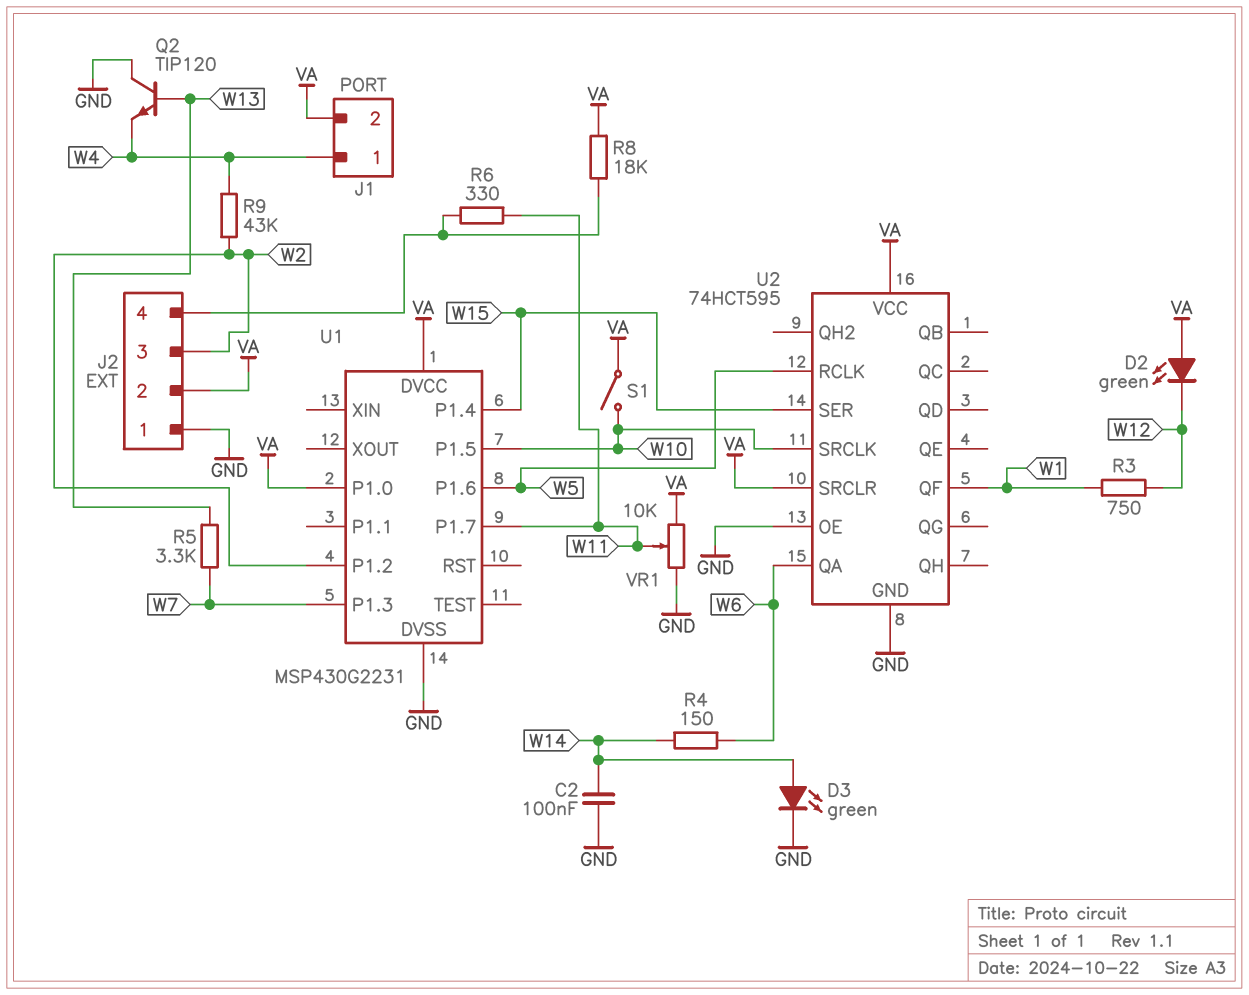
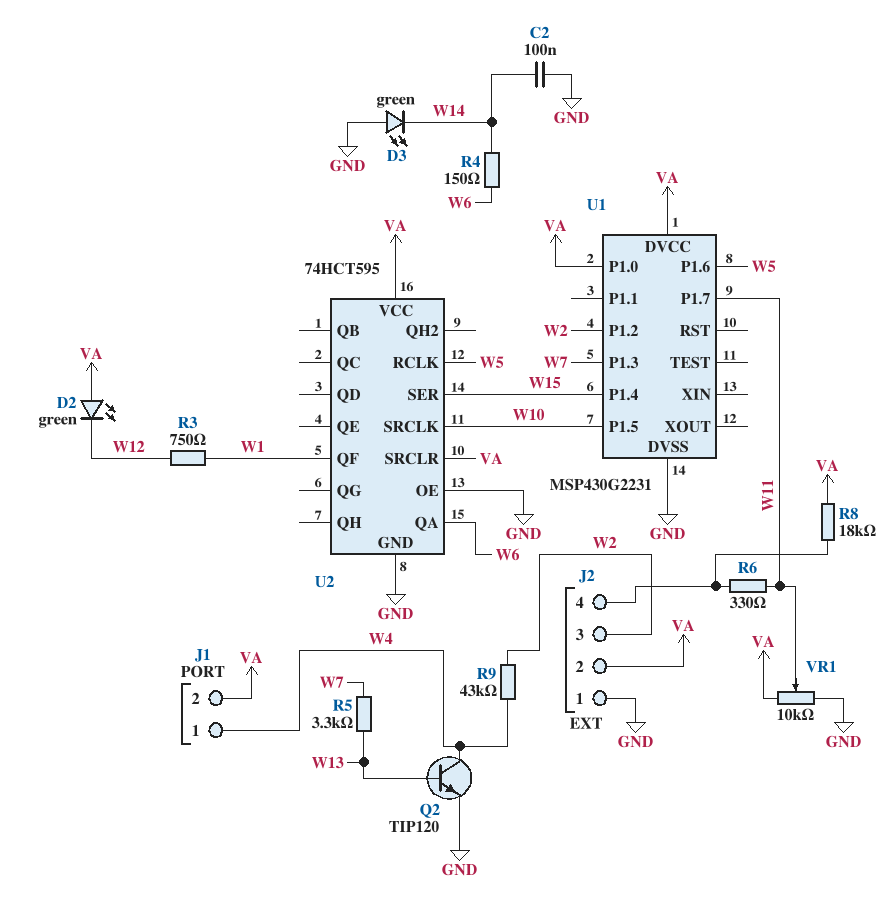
D3: LED green (A W14, K GND) -> LED green (A GND, K W14)
Q2: NPN TIP120 (B W13, C GND, E W4) -> NPN TIP120 (B W13, C W4, E GND)
S1: switch (VA, W10) -> none

